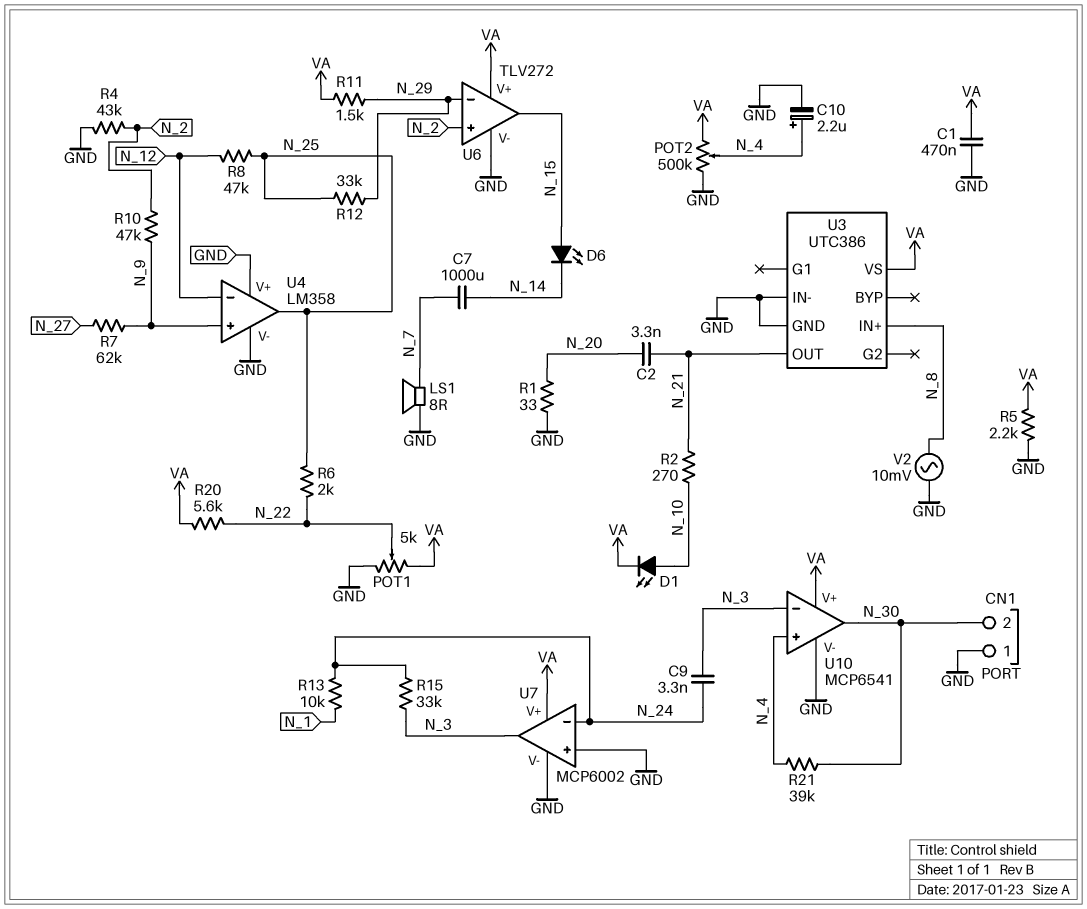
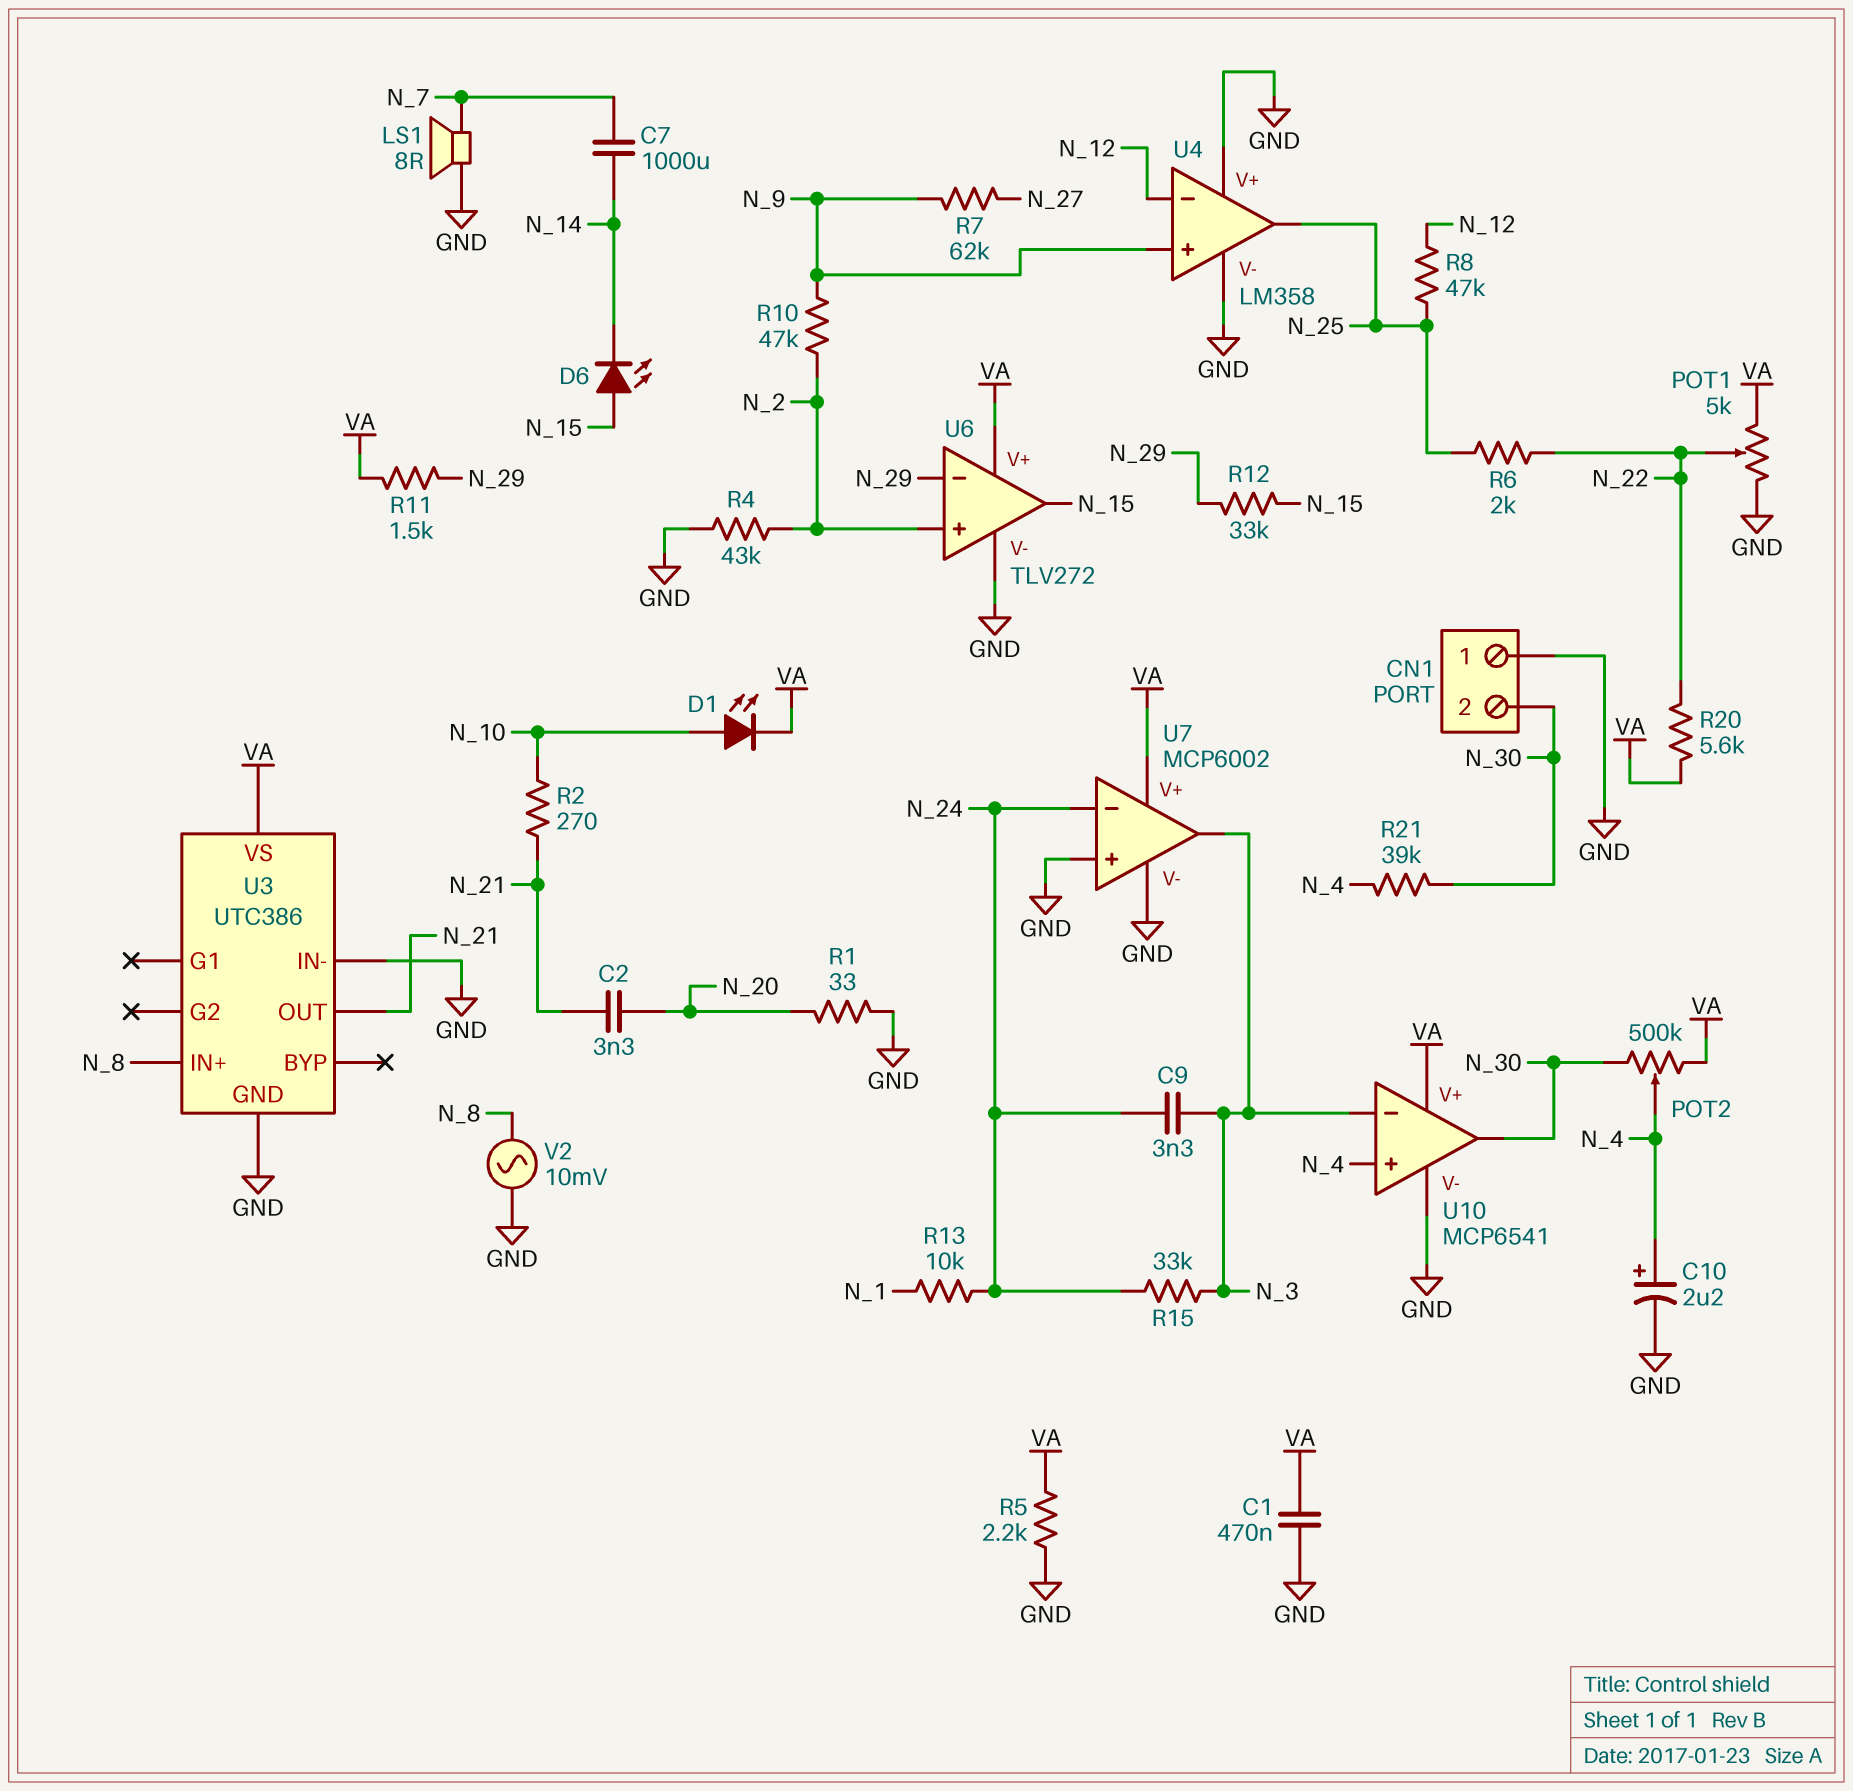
POT2: 500k (GND, VA, wiper N_4) -> 500k (N_30, VA, wiper N_4)
R12: 33k (N_25, N_29) -> 33k (N_15, N_29)

